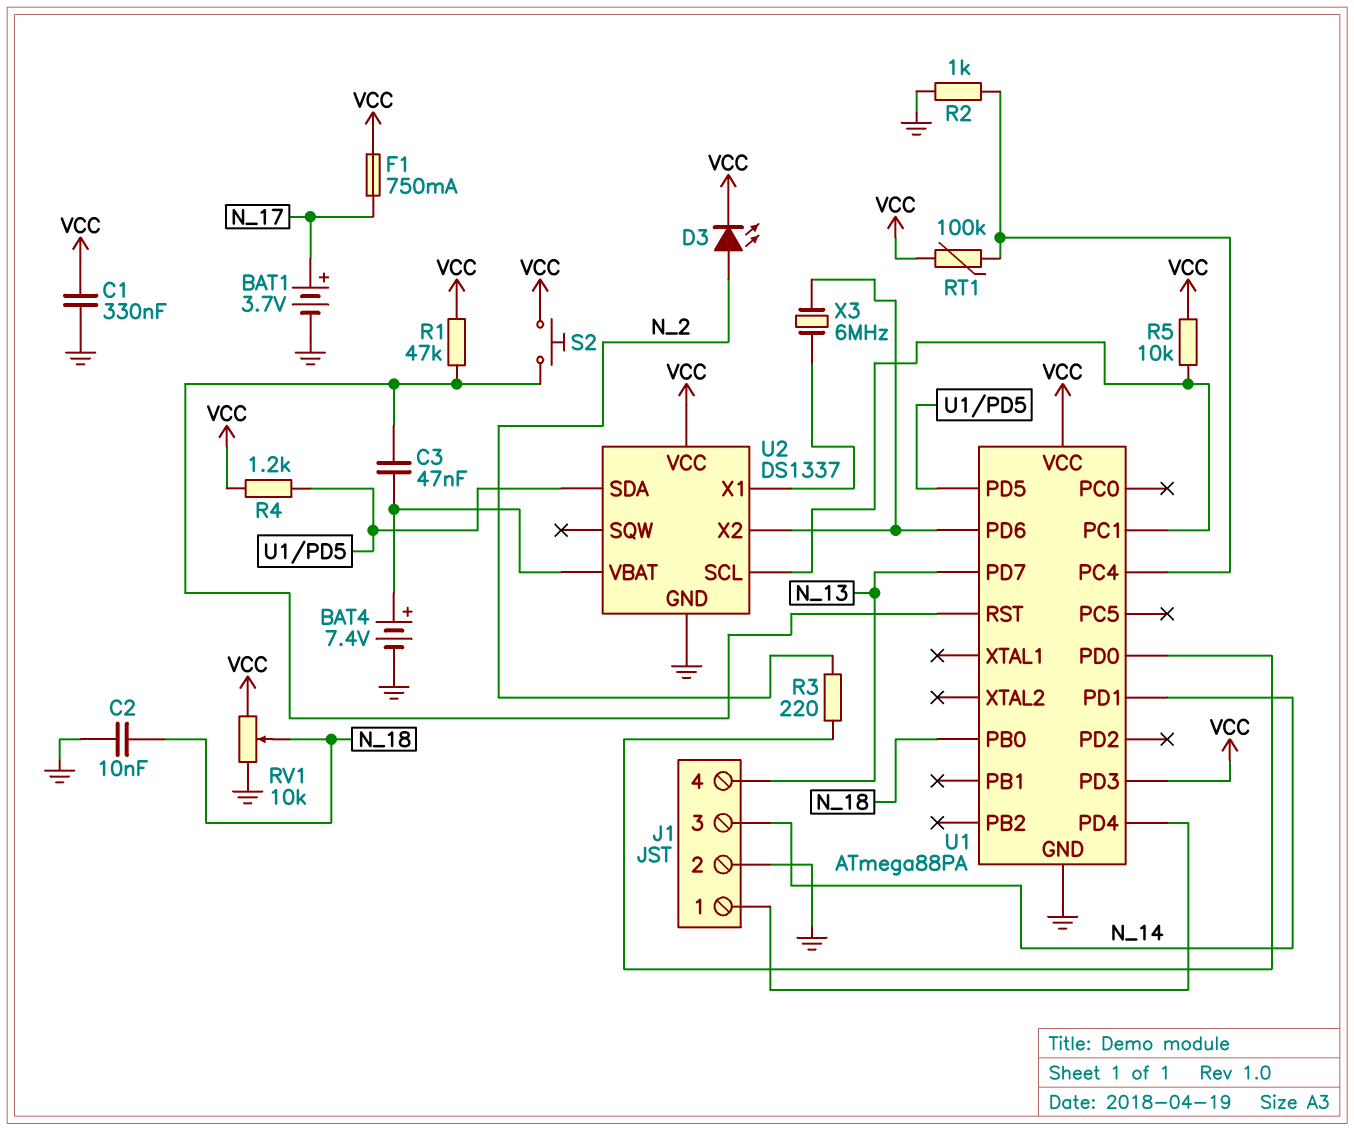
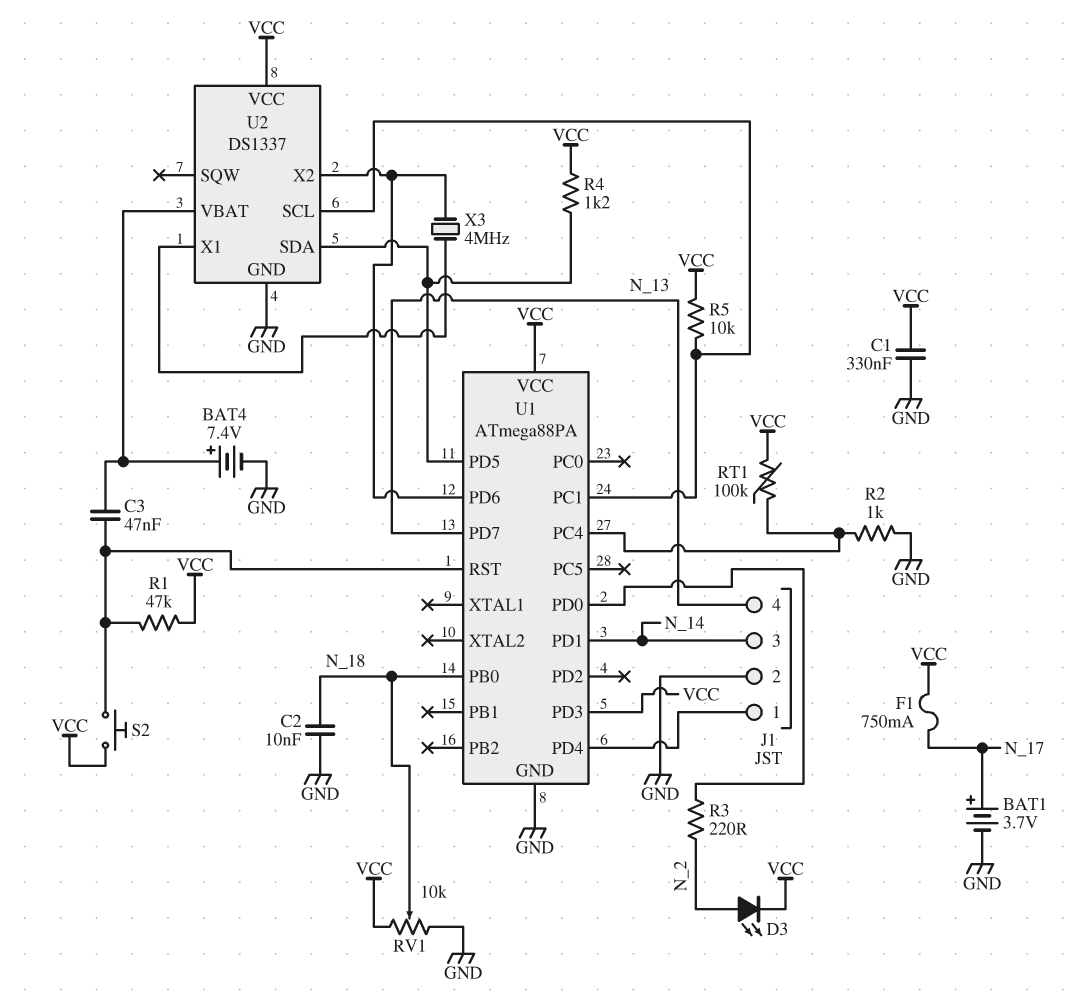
X3: 6MHz (U1/PD6, U2/X1) -> 4MHz (U1/PD6, U2/X1)

